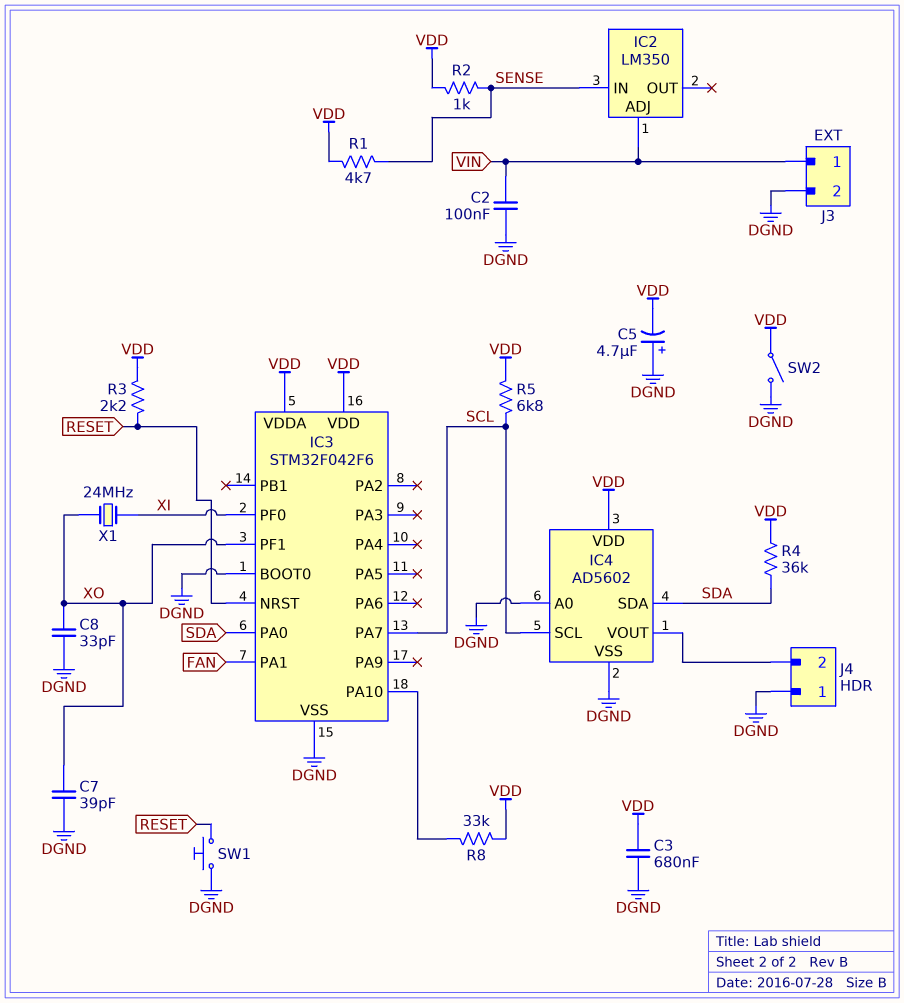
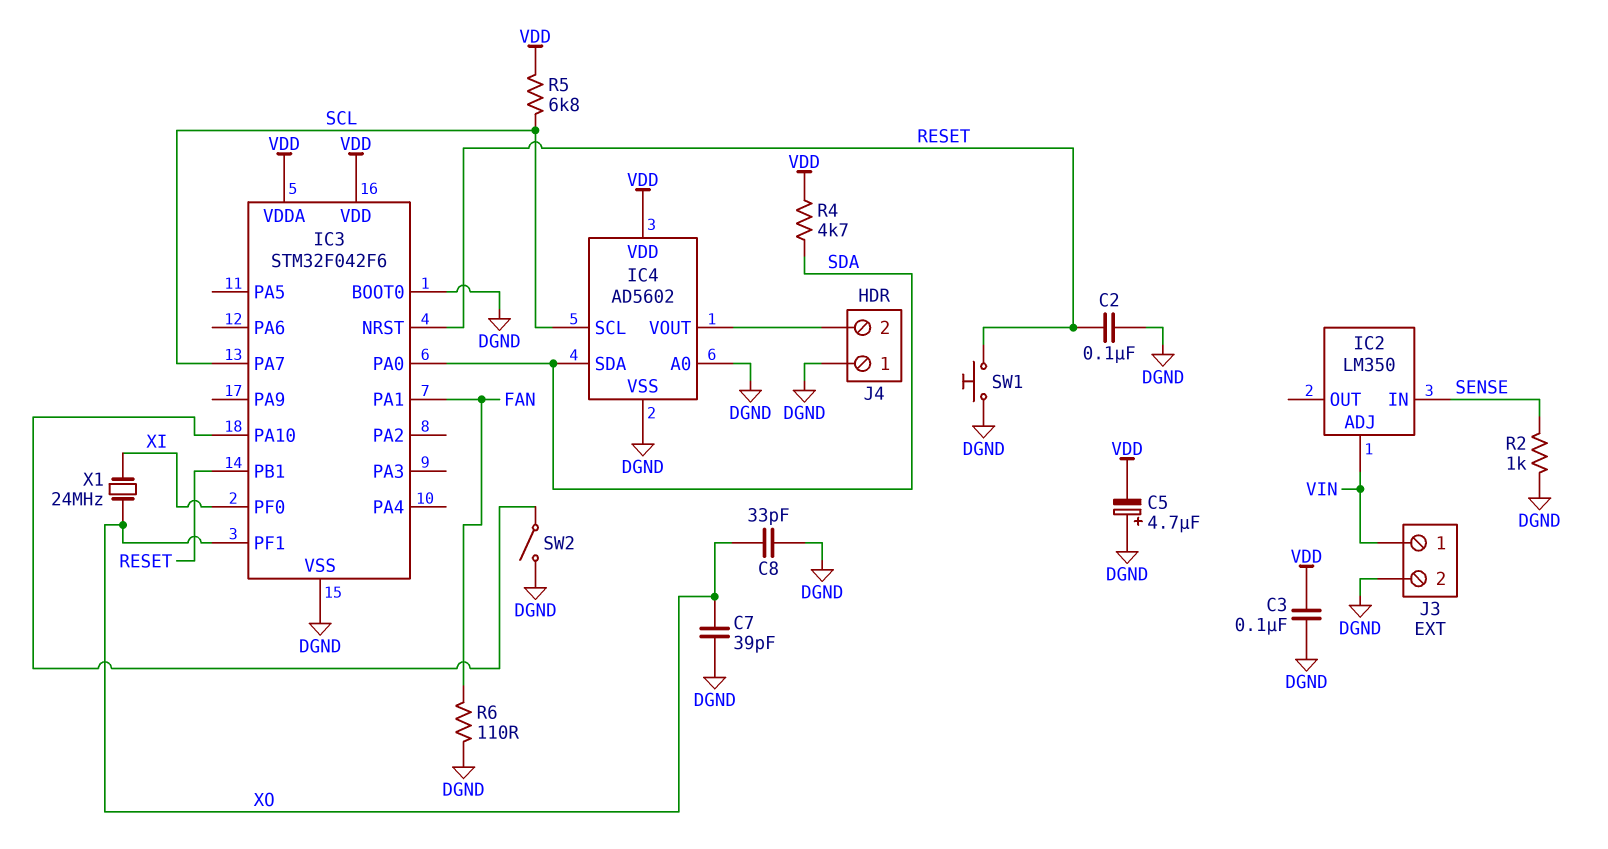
C2: 100nF (DGND, VIN) -> 100nF (DGND, RESET)
C3: 680nF (DGND, VDD) -> 100nF (DGND, VDD)
IC3 pin PB1: none -> RESET
R1: 4.7k (SENSE, VDD) -> none
R2: 1k (SENSE, VDD) -> 1k (DGND, SENSE)
R3: 2.2k (RESET, VDD) -> none
R4: 36k (SDA, VDD) -> 4.7k (SDA, VDD)
R6: none -> 110 (DGND, FAN)
R8: 33k (IC3/PA10, VDD) -> none
SW2: switch (DGND, VDD) -> switch (DGND, IC3/PA10)

